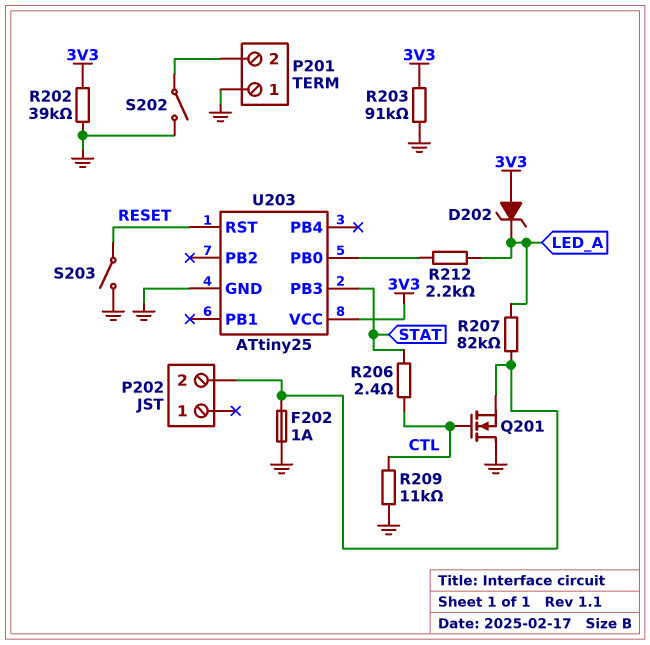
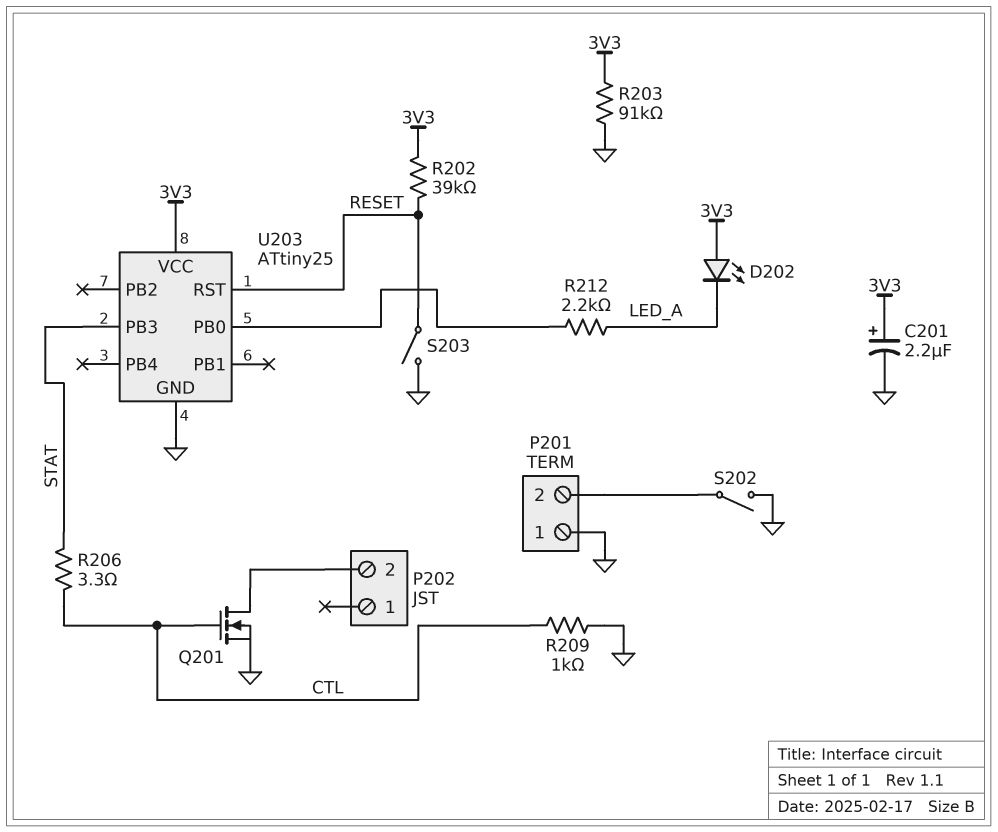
C201: none -> 2.2uF (plus 3V3, minus GND)
D202: zener (A 3V3, K LED_A) -> LED (A 3V3, K LED_A)
F202: 1A (GND, P202/2) -> none
Q201: NMOS (G CTL, D GND, S P202/2) -> NMOS (G CTL, D P202/2, S GND)
R202: 39k (3V3, GND) -> 39k (3V3, RESET)
R206: 2.4 (CTL, STAT) -> 3.3 (CTL, STAT)
R207: 82k (LED_A, P202/2) -> none
R209: 11k (CTL, GND) -> 1k (CTL, GND)

